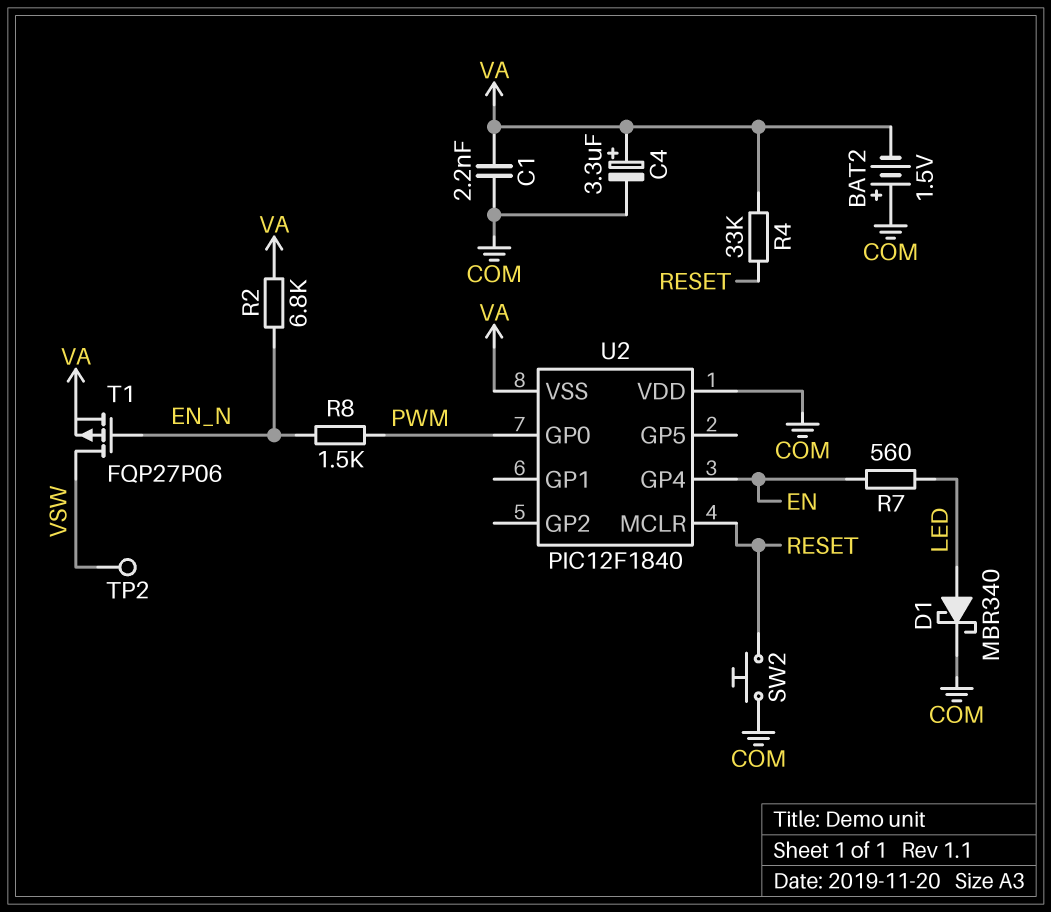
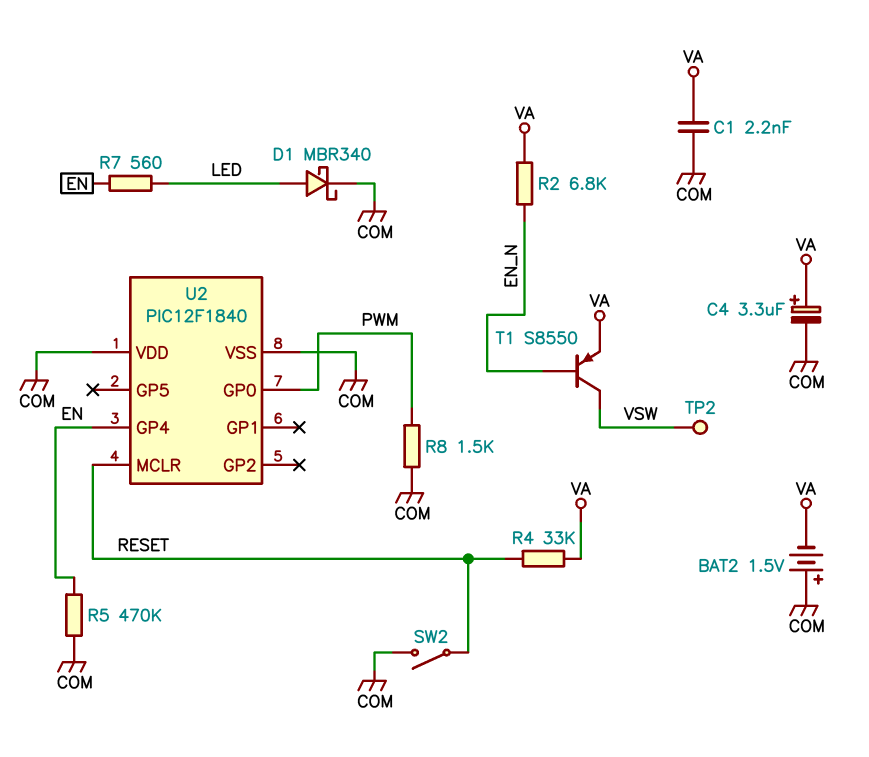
R5: none -> 470k (COM, EN)
R8: 1.5k (EN_N, PWM) -> 1.5k (COM, PWM)
SW2: button (COM, RESET) -> switch (COM, RESET)
T1: PMOS FQP27P06 (G EN_N, D VSW, S VA) -> PNP S8550 (B EN_N, C VSW, E VA)
U2 pin VSS: VA -> COM

